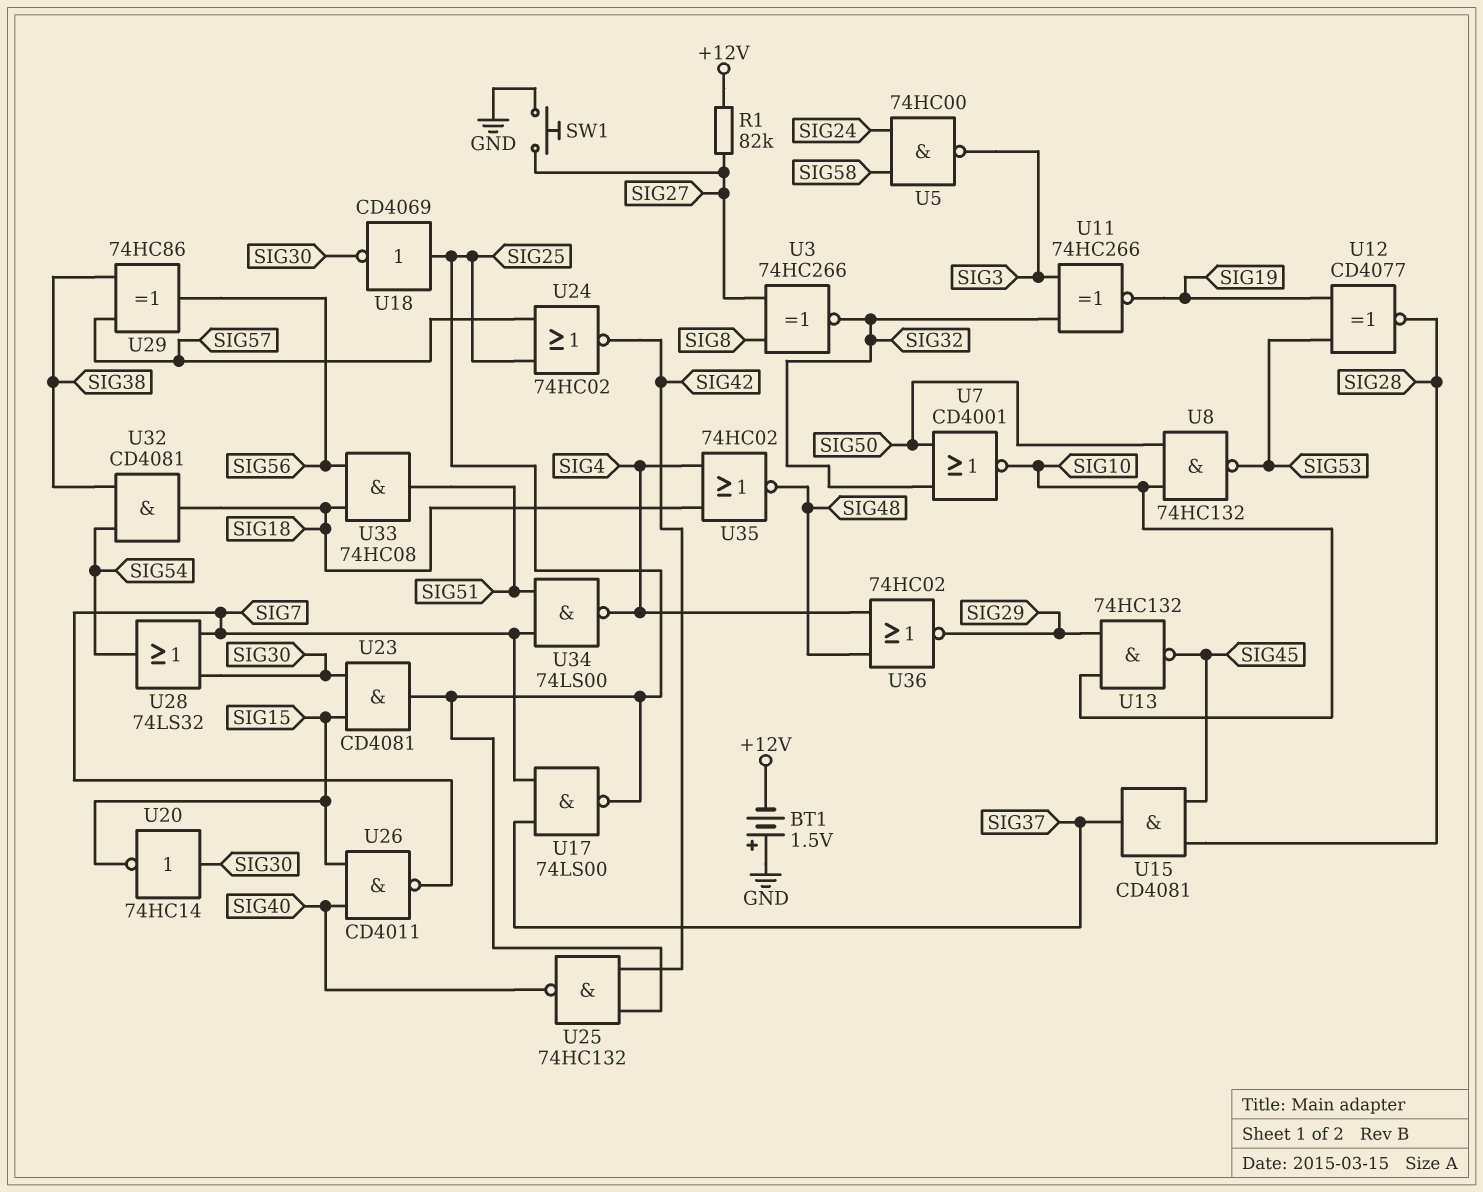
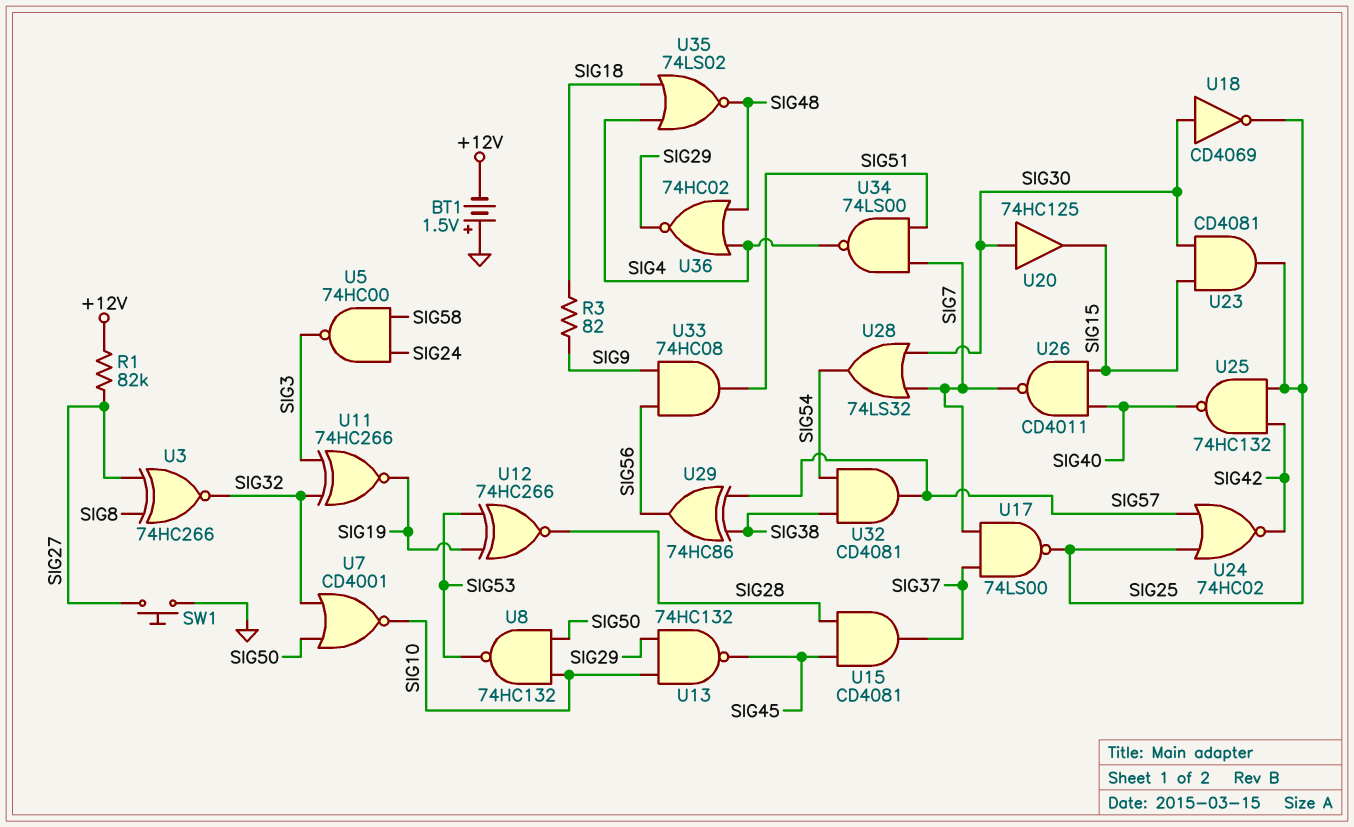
R3: none -> 82 (SIG9, SIG18)
U12: XNOR CD4077 (in SIG19, in SIG53, out SIG28) -> XNOR 74HC266 (in SIG19, in SIG53, out SIG28)
U18: NOT CD4069 (in SIG25, out SIG30) -> NOT CD4069 (in SIG30, out SIG25)
U20: NOT 74HC14 (in SIG30, out SIG15) -> buffer 74HC125 (in SIG30, out SIG15)
U32: AND CD4081 (in SIG38, in SIG54, out SIG18) -> AND CD4081 (in SIG38, in SIG54, out SIG57)
U33: AND 74HC08 (in SIG18, in SIG56, out SIG51) -> AND 74HC08 (in SIG9, in SIG56, out SIG51)
U35: NOR 74HC02 (in SIG4, in SIG18, out SIG48) -> NOR 74LS02 (in SIG4, in SIG18, out SIG48)

